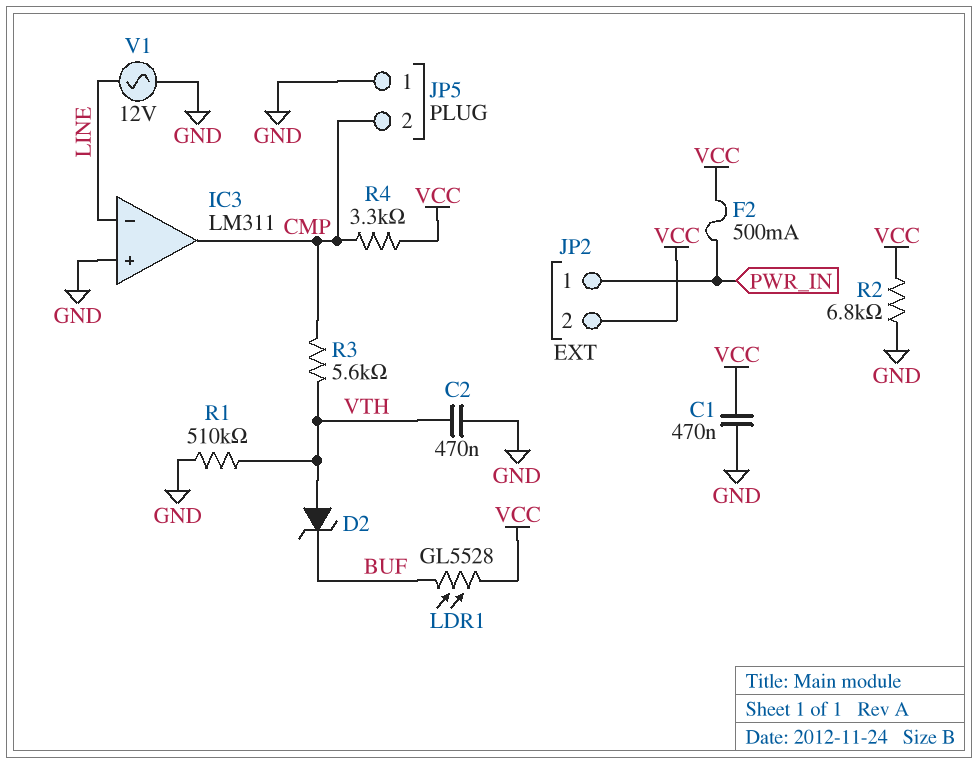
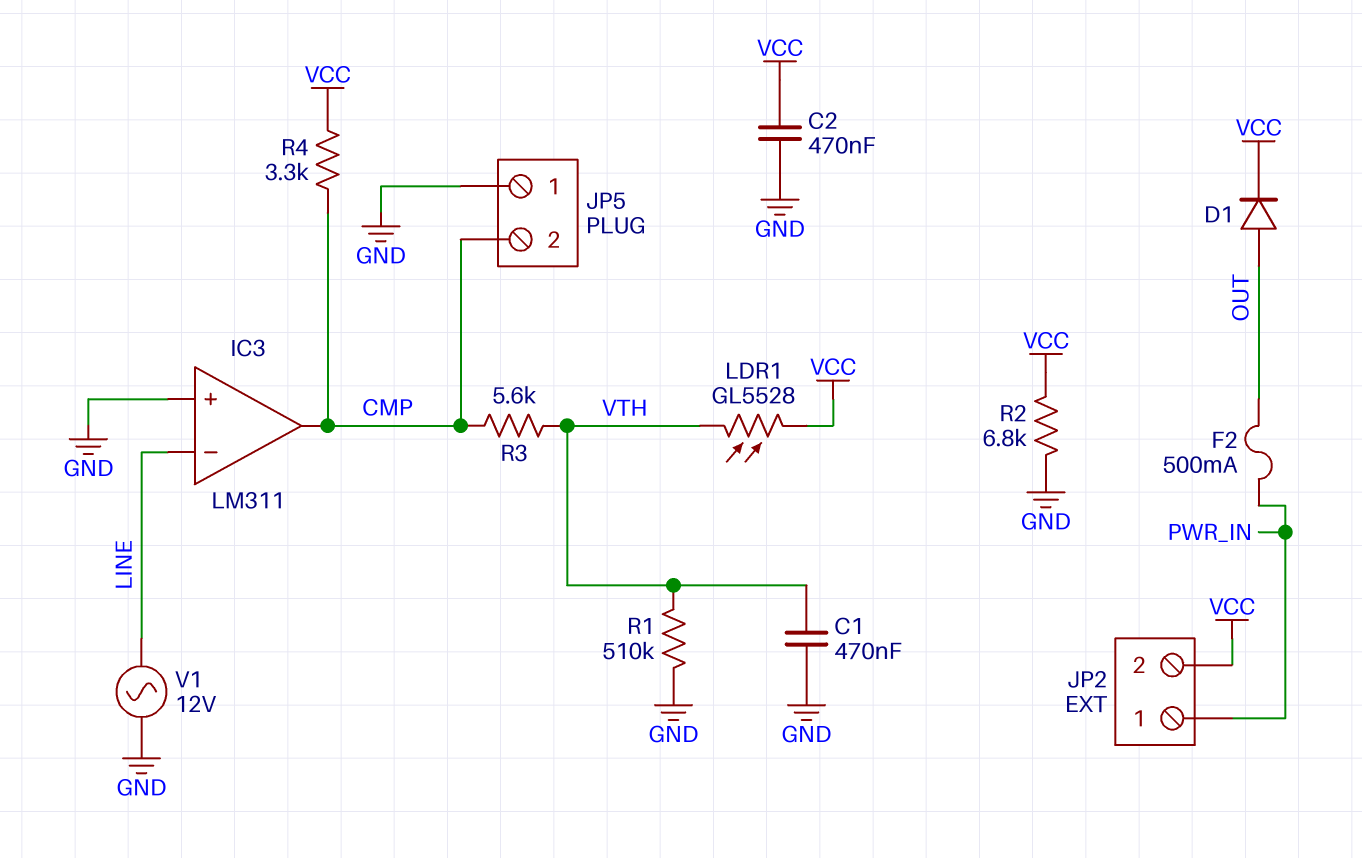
C1: 470nF (GND, VCC) -> 470nF (GND, VTH)
C2: 470nF (GND, VTH) -> 470nF (GND, VCC)
D1: none -> diode (A OUT, K VCC)
D2: zener (A VTH, K BUF) -> none
F2: 500mA (PWR_IN, VCC) -> 500mA (OUT, PWR_IN)
LDR1: GL5528 (BUF, VCC) -> GL5528 (VCC, VTH)

